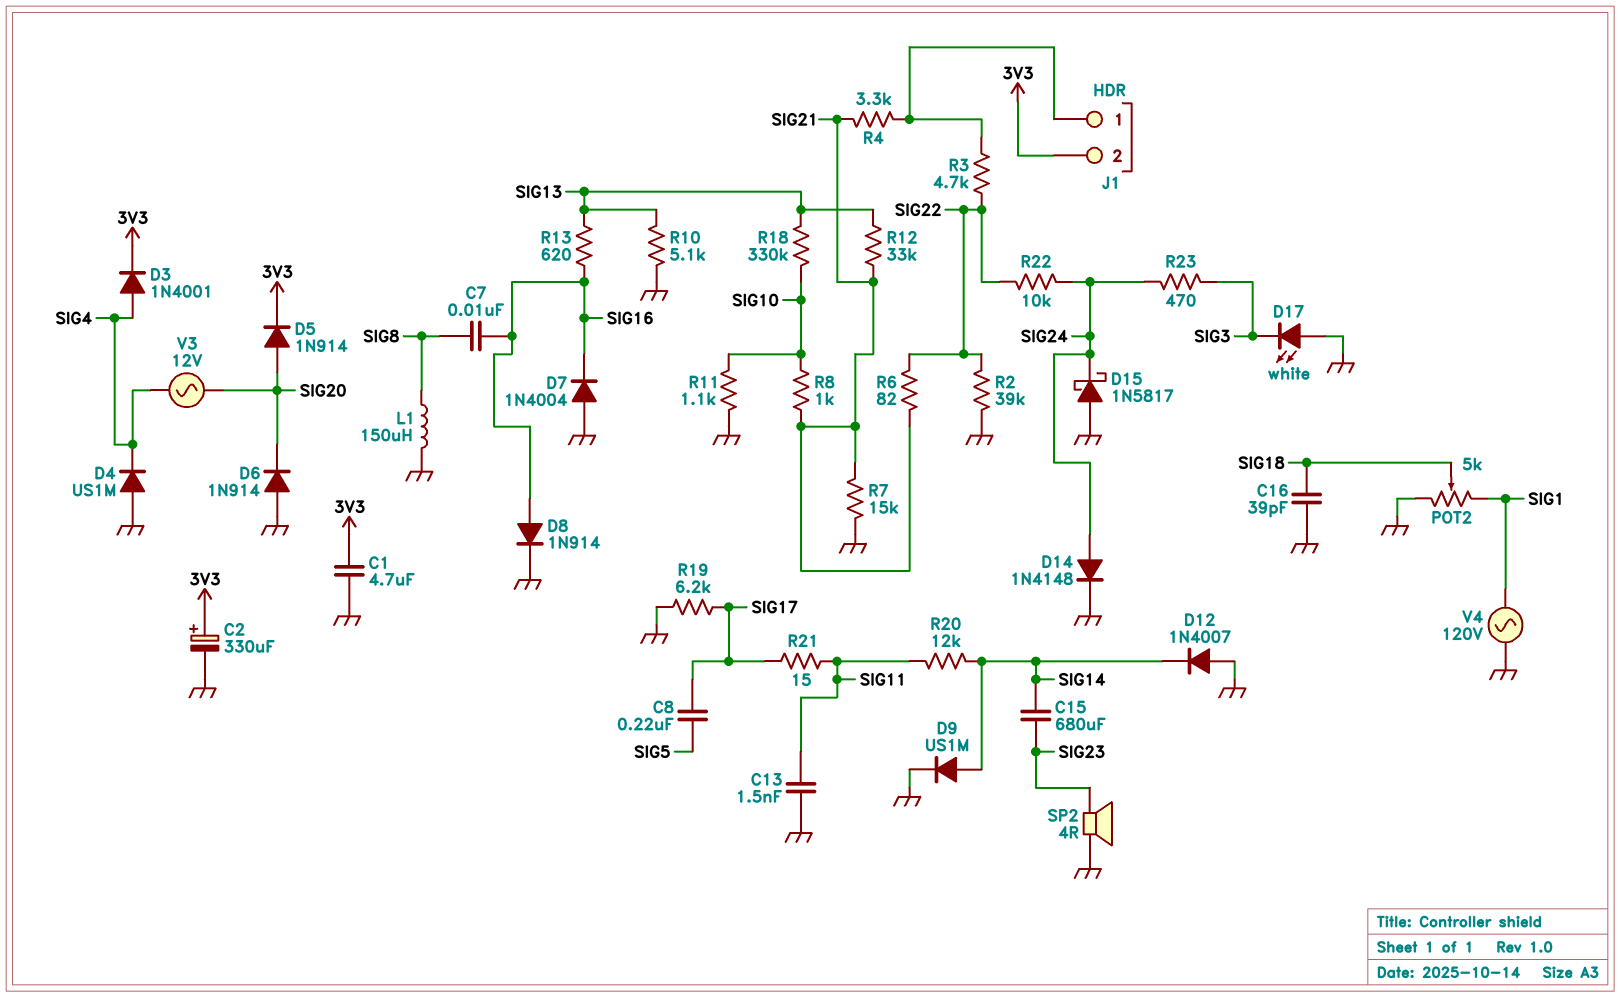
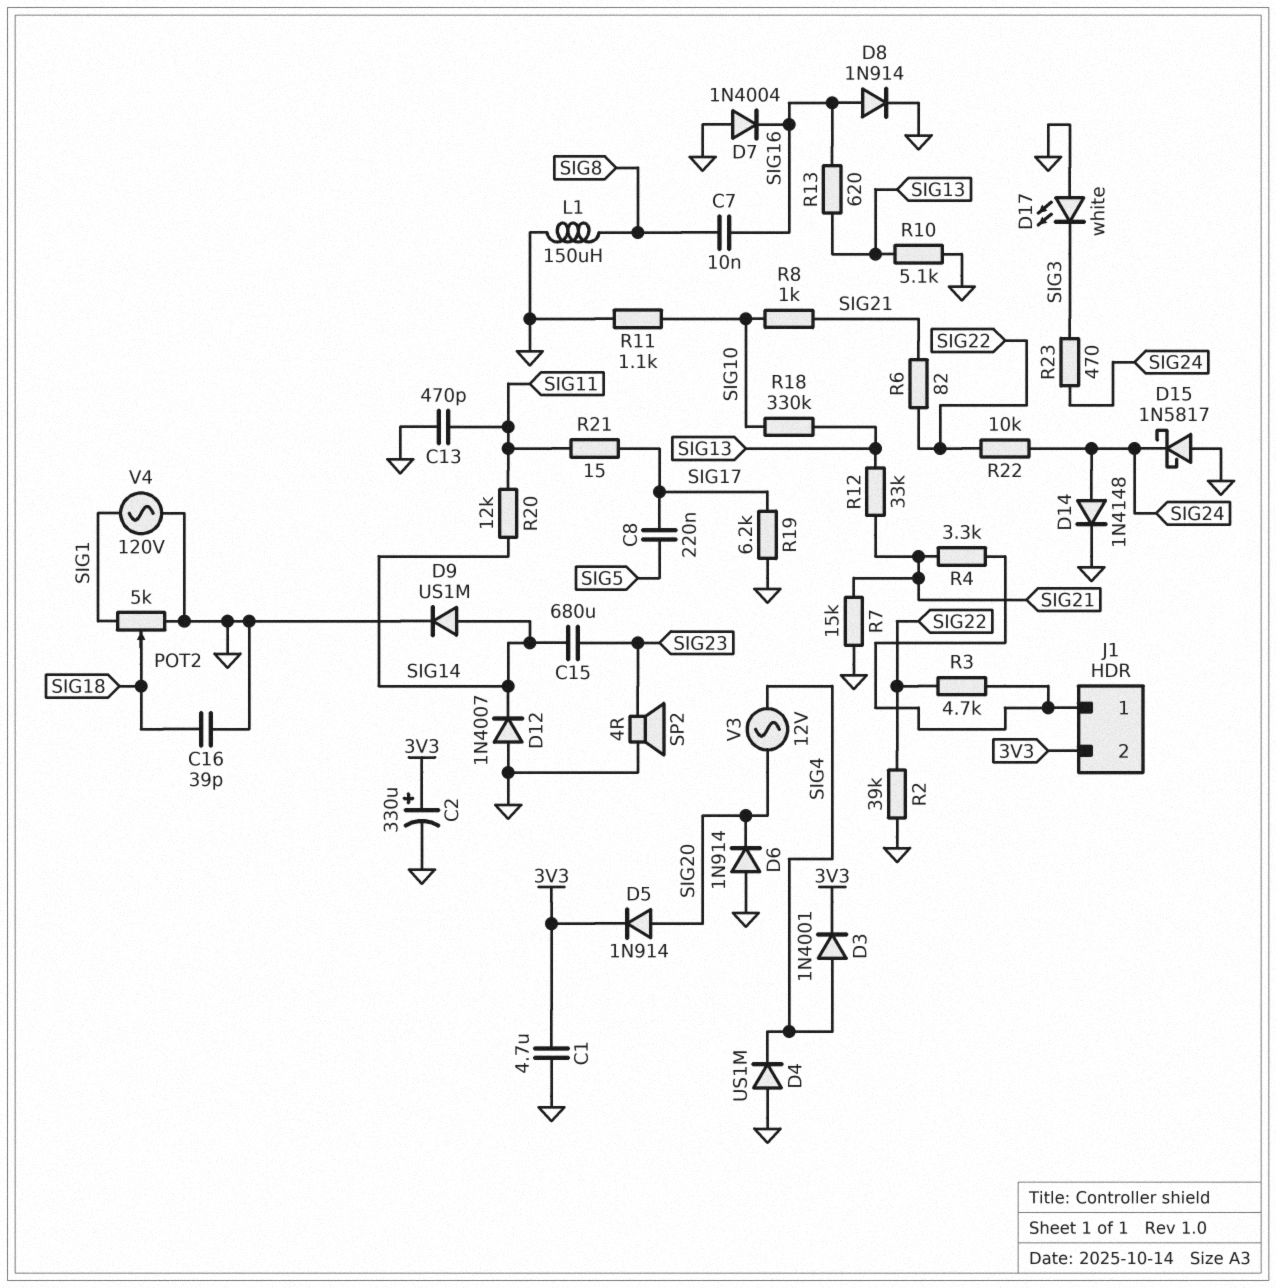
C13: 1.5nF (GND, SIG11) -> 470pF (GND, SIG11)

